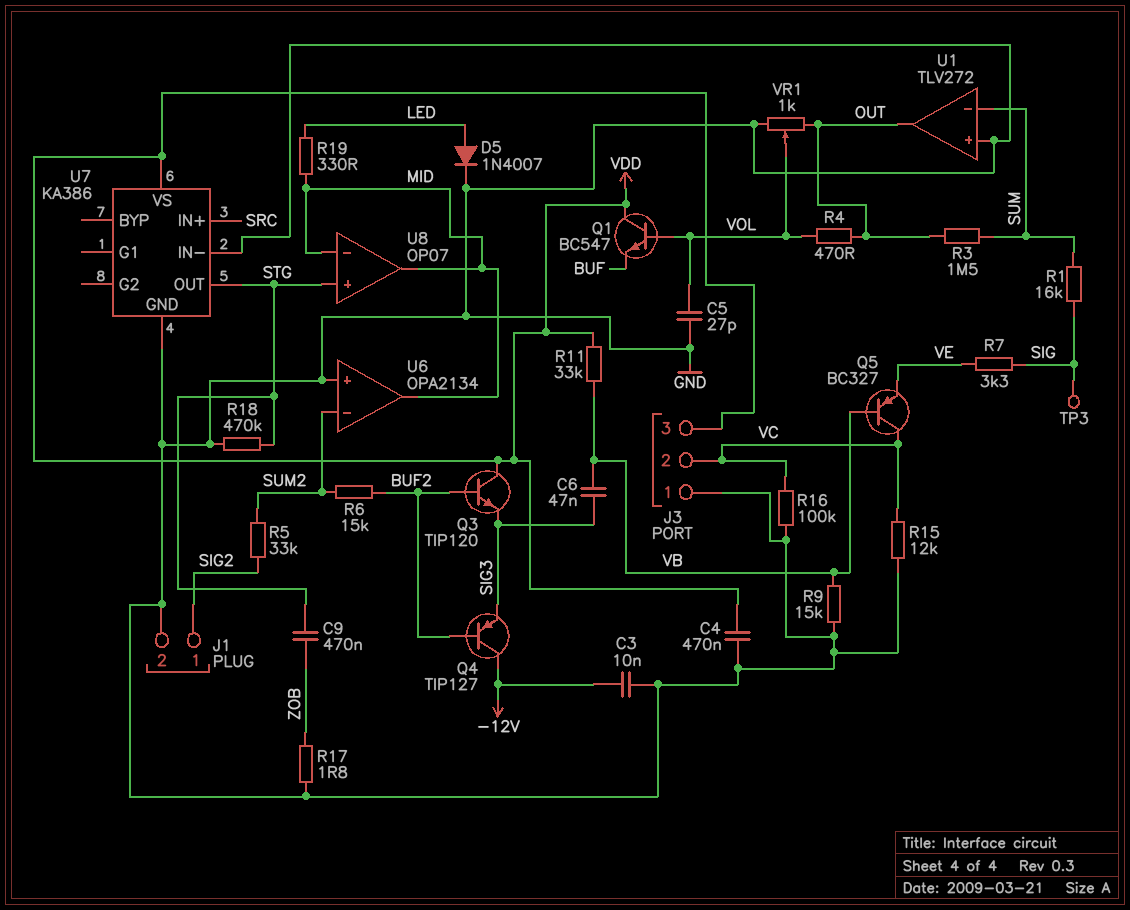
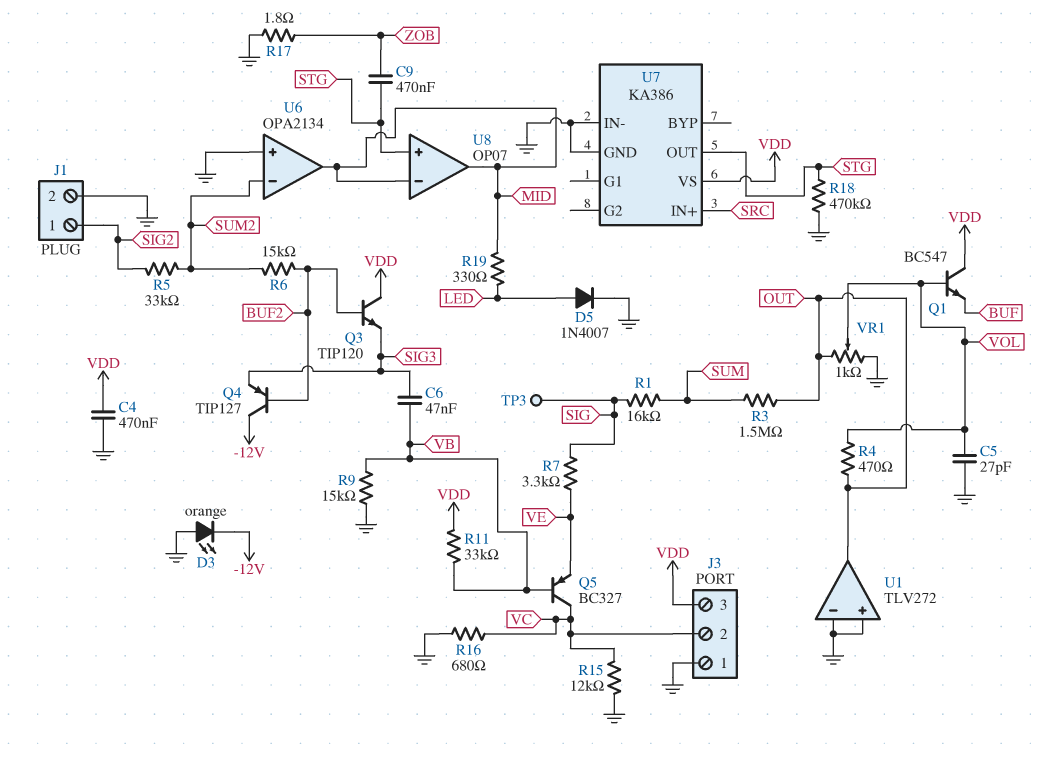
C3: 10nF (-12V, GND) -> none
D3: none -> LED orange (A GND, K -12V)
R16: 100k (GND, VC) -> 680 (GND, VC)
U1 pin in-: SUM -> GND

